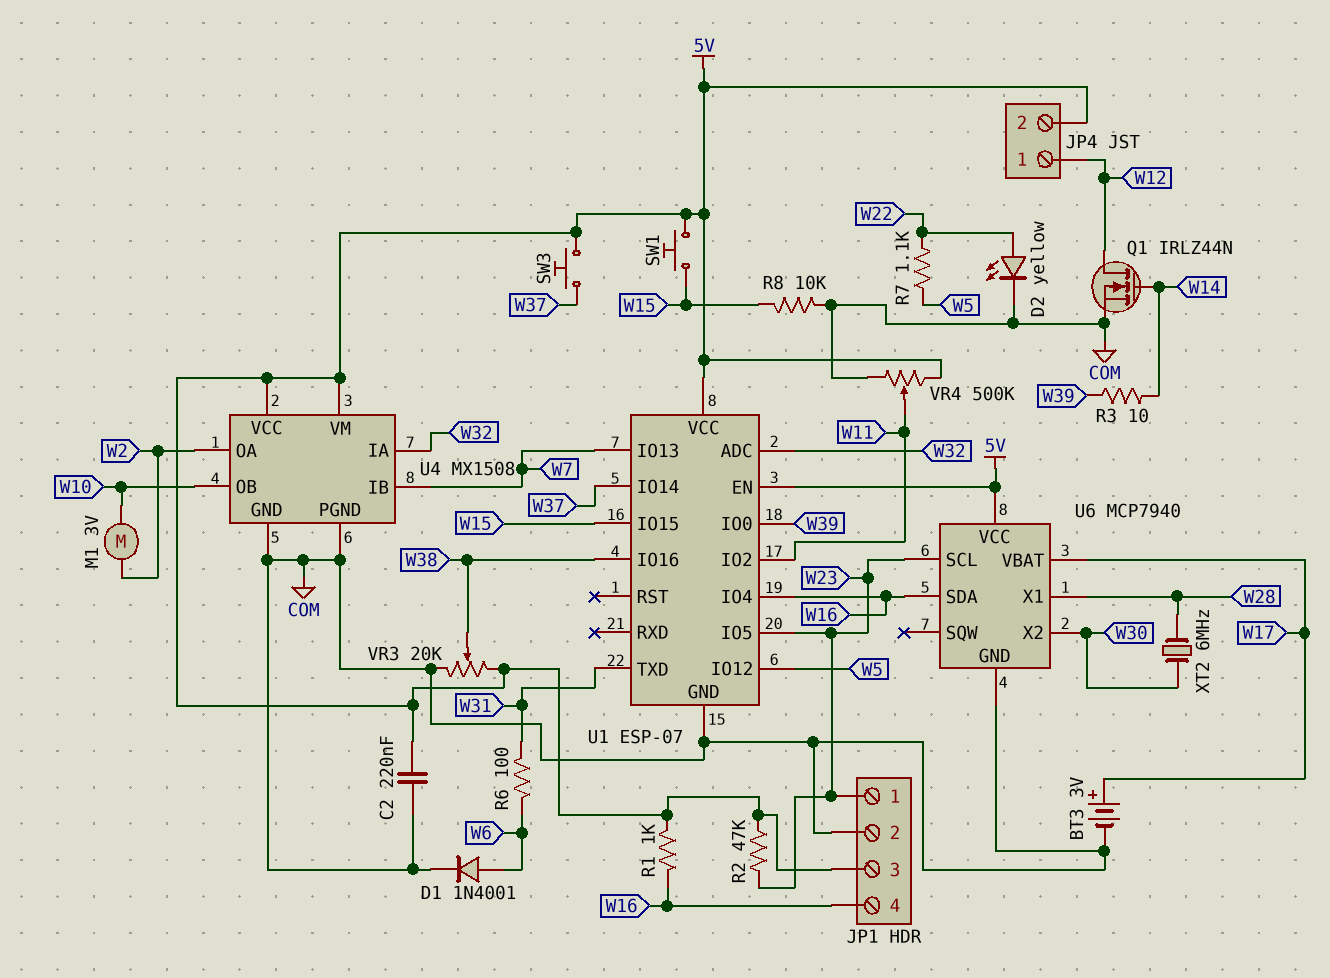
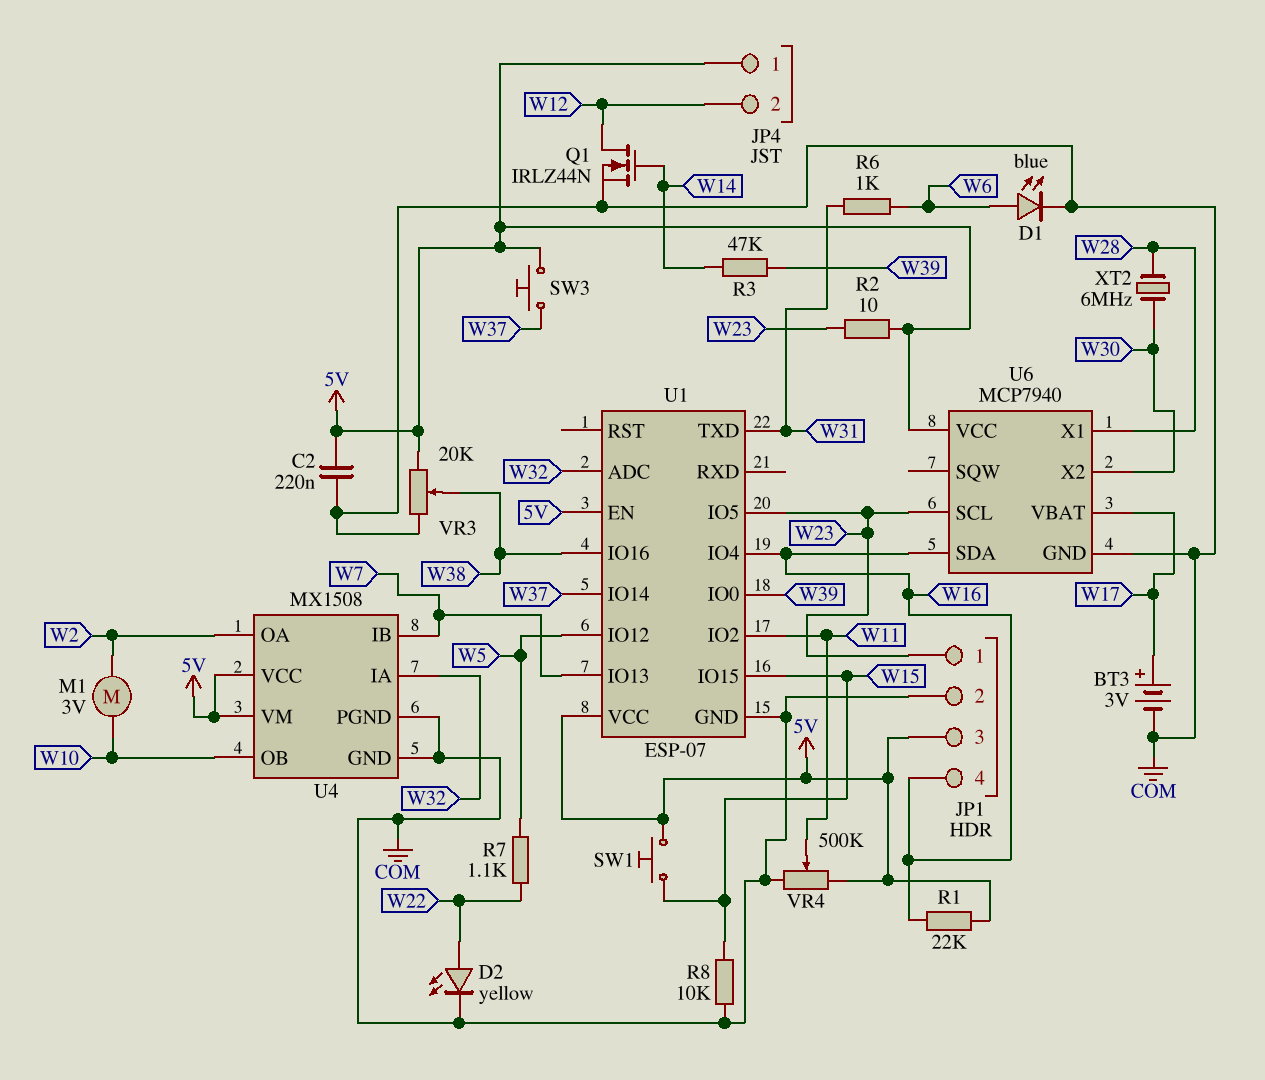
D1: diode 1N4001 (A W6, K COM) -> LED blue (A W6, K COM)
JP4 pin 1: W12 -> 5V
JP4 pin 2: 5V -> W12
R1: 1k (5V, W16) -> 22k (5V, W16)
R2: 47k (5V, W23) -> 10 (5V, W23)
R3: 10 (W14, W39) -> 47k (W14, W39)
R6: 100 (W6, W31) -> 1k (W6, W31)

